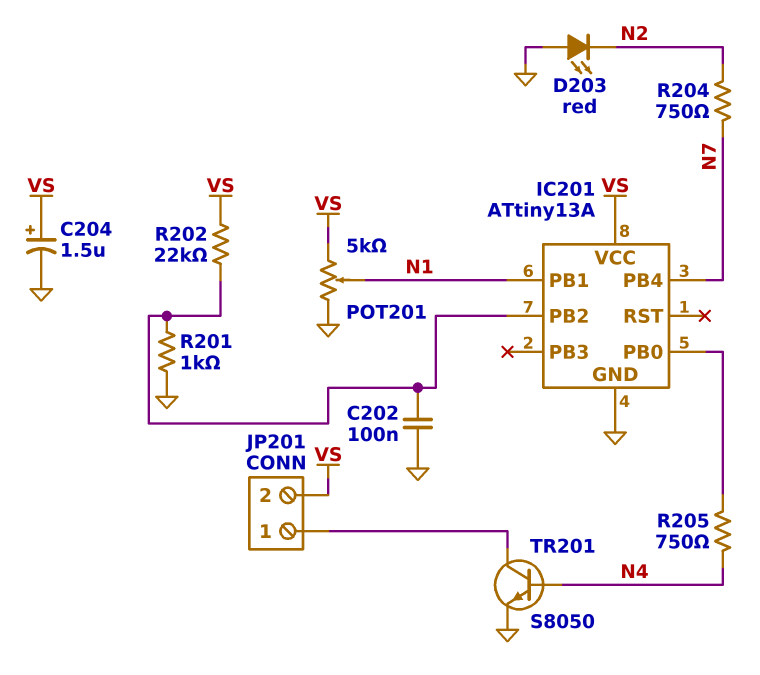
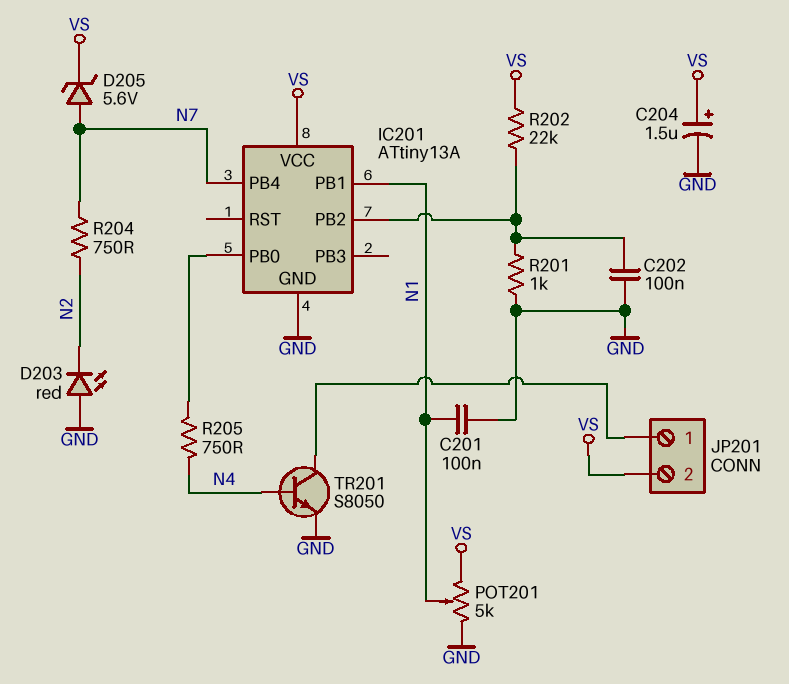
C201: none -> 100nF (GND, N1)
D205: none -> zener 5.6V (A N7, K VS)

